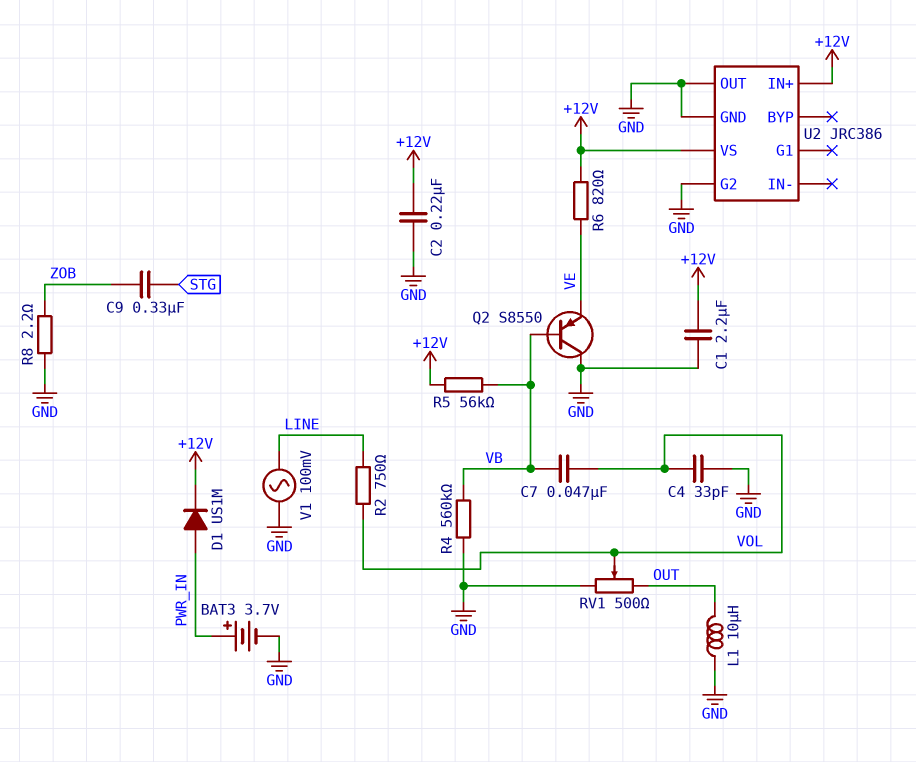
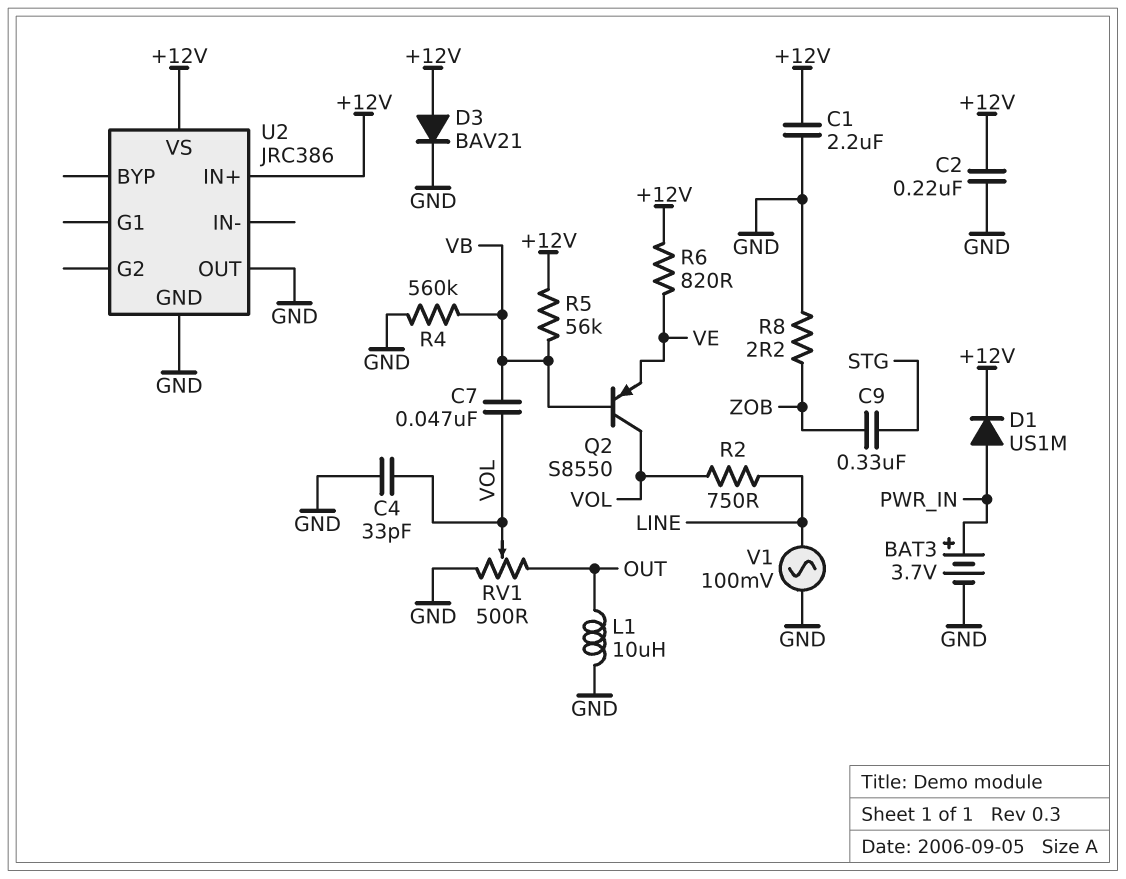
D3: none -> diode BAV21 (A +12V, K GND)
Q2: PNP S8550 (B VB, C GND, E VE) -> PNP S8550 (B VB, C VOL, E VE)
U2 pin G2: GND -> none

